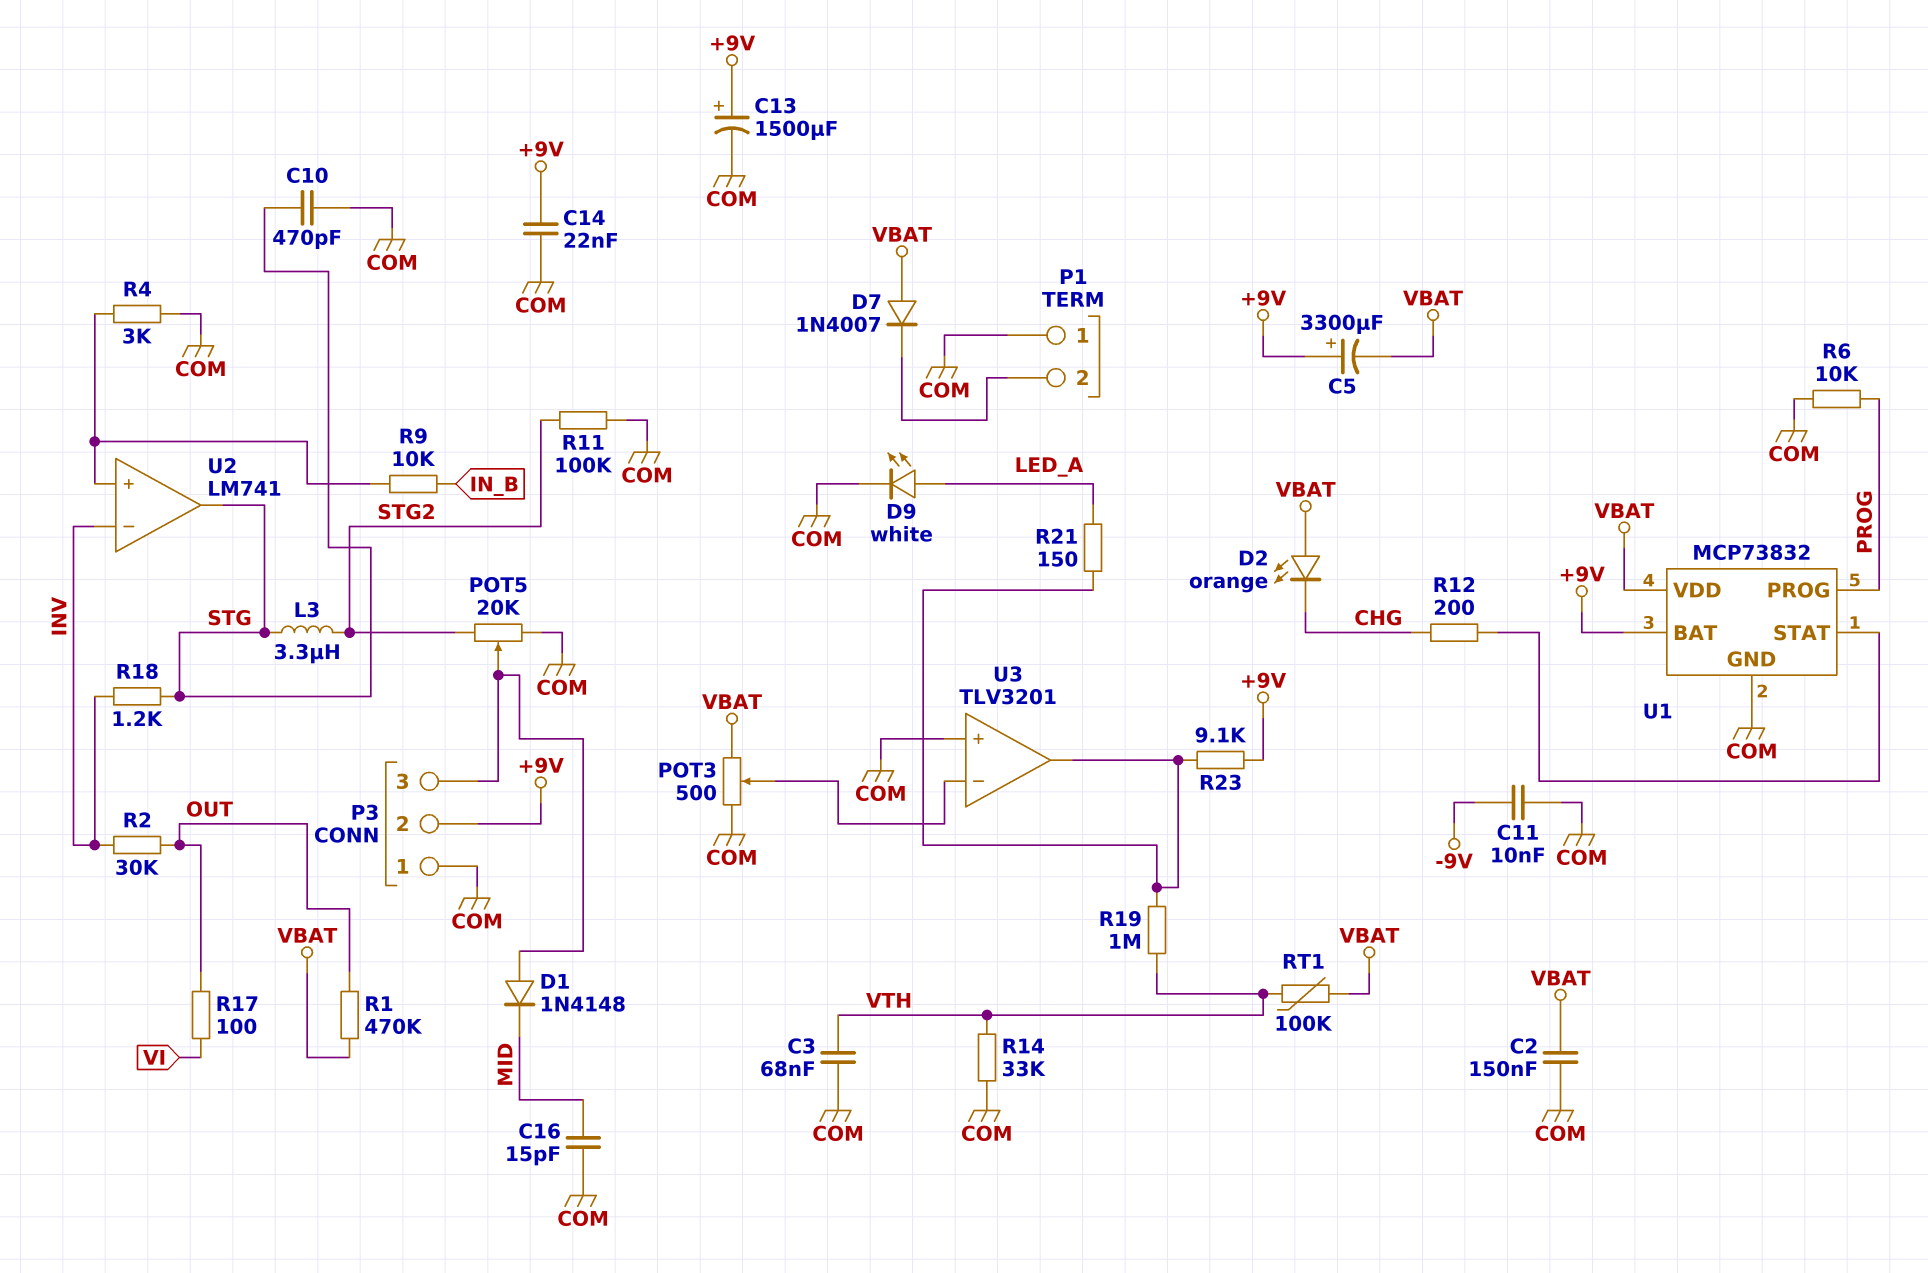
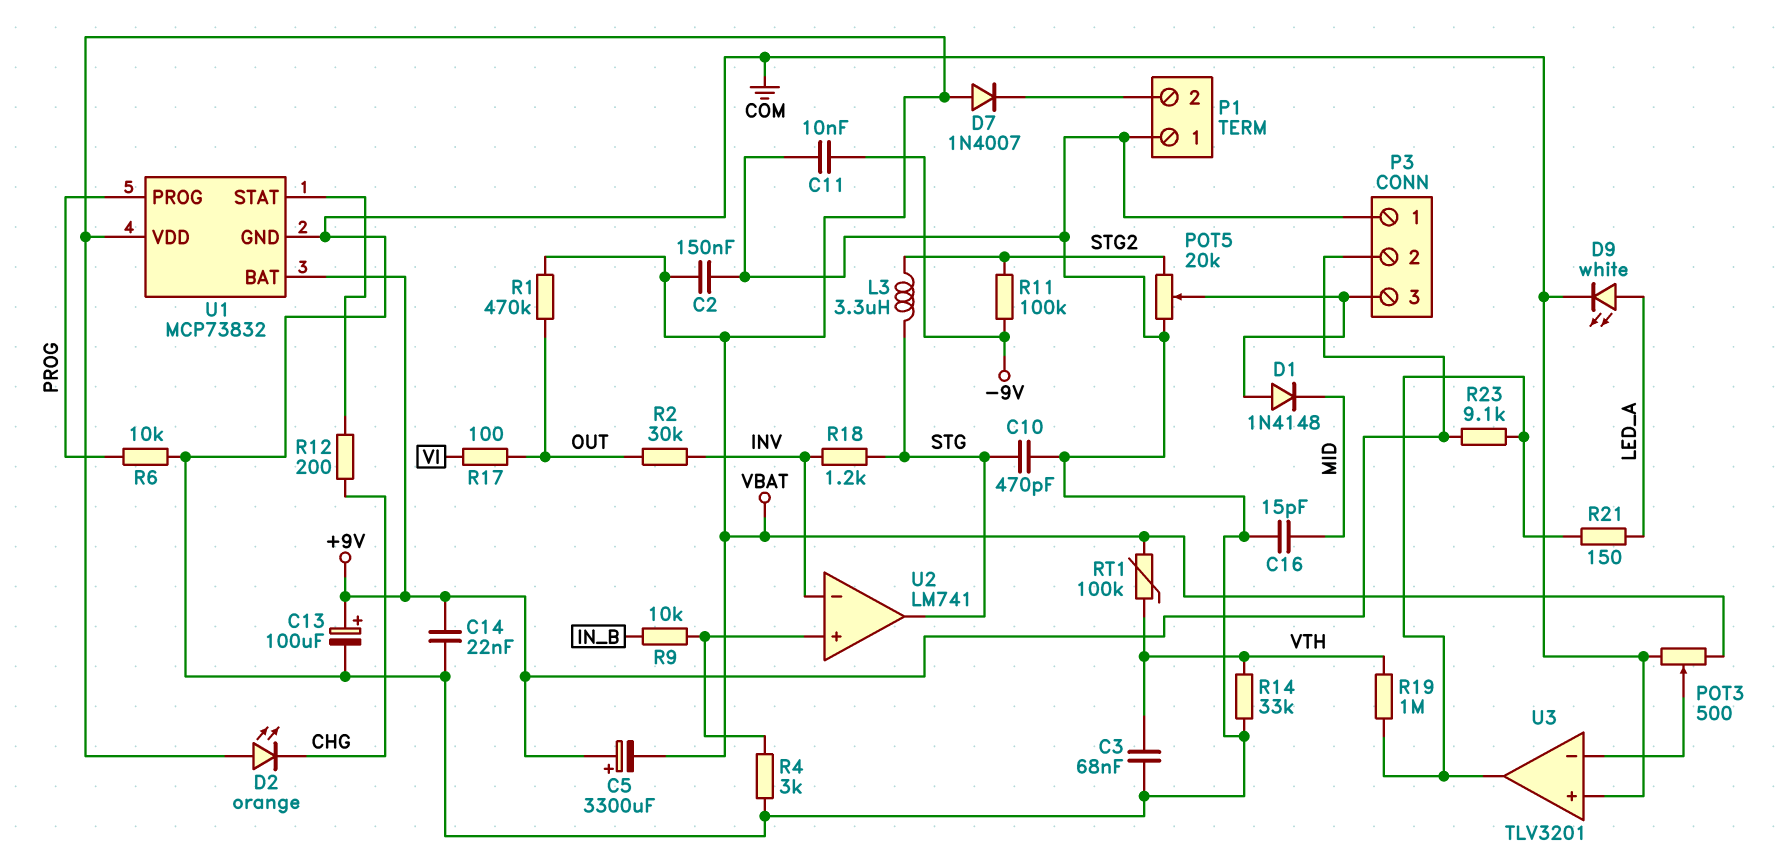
C13: 1500uF (plus +9V, minus COM) -> 100uF (plus +9V, minus COM)
R11: 100k (COM, STG2) -> 100k (-9V, STG2)

